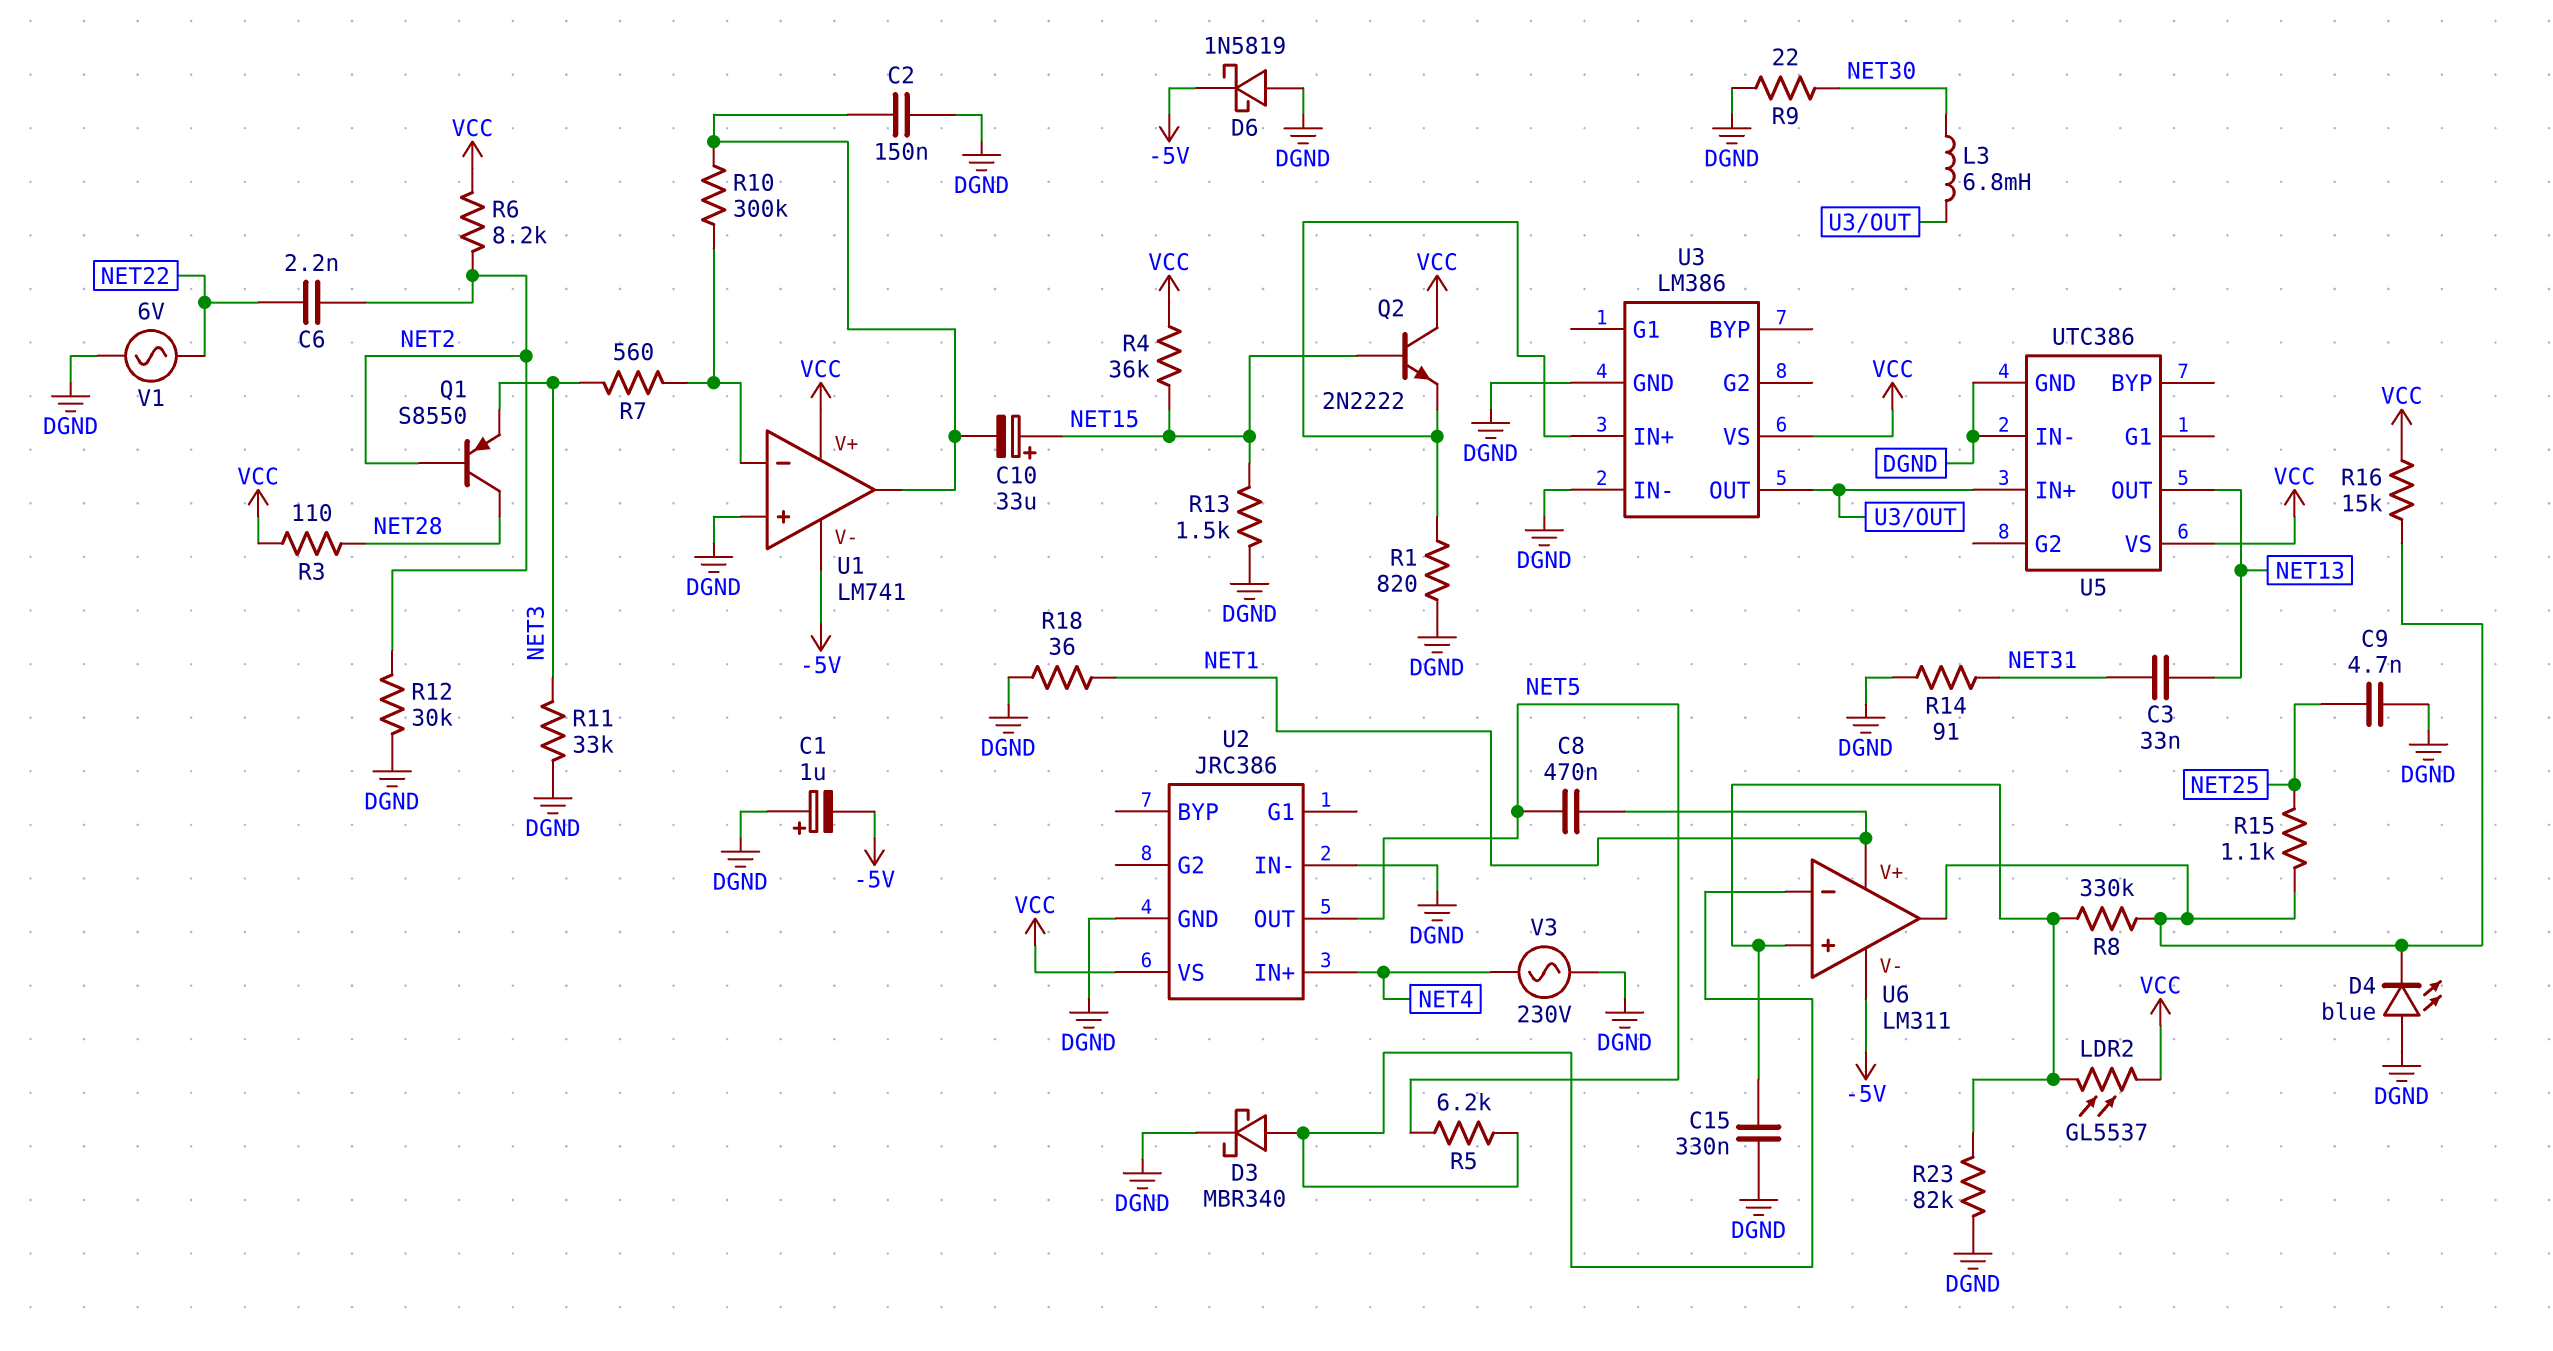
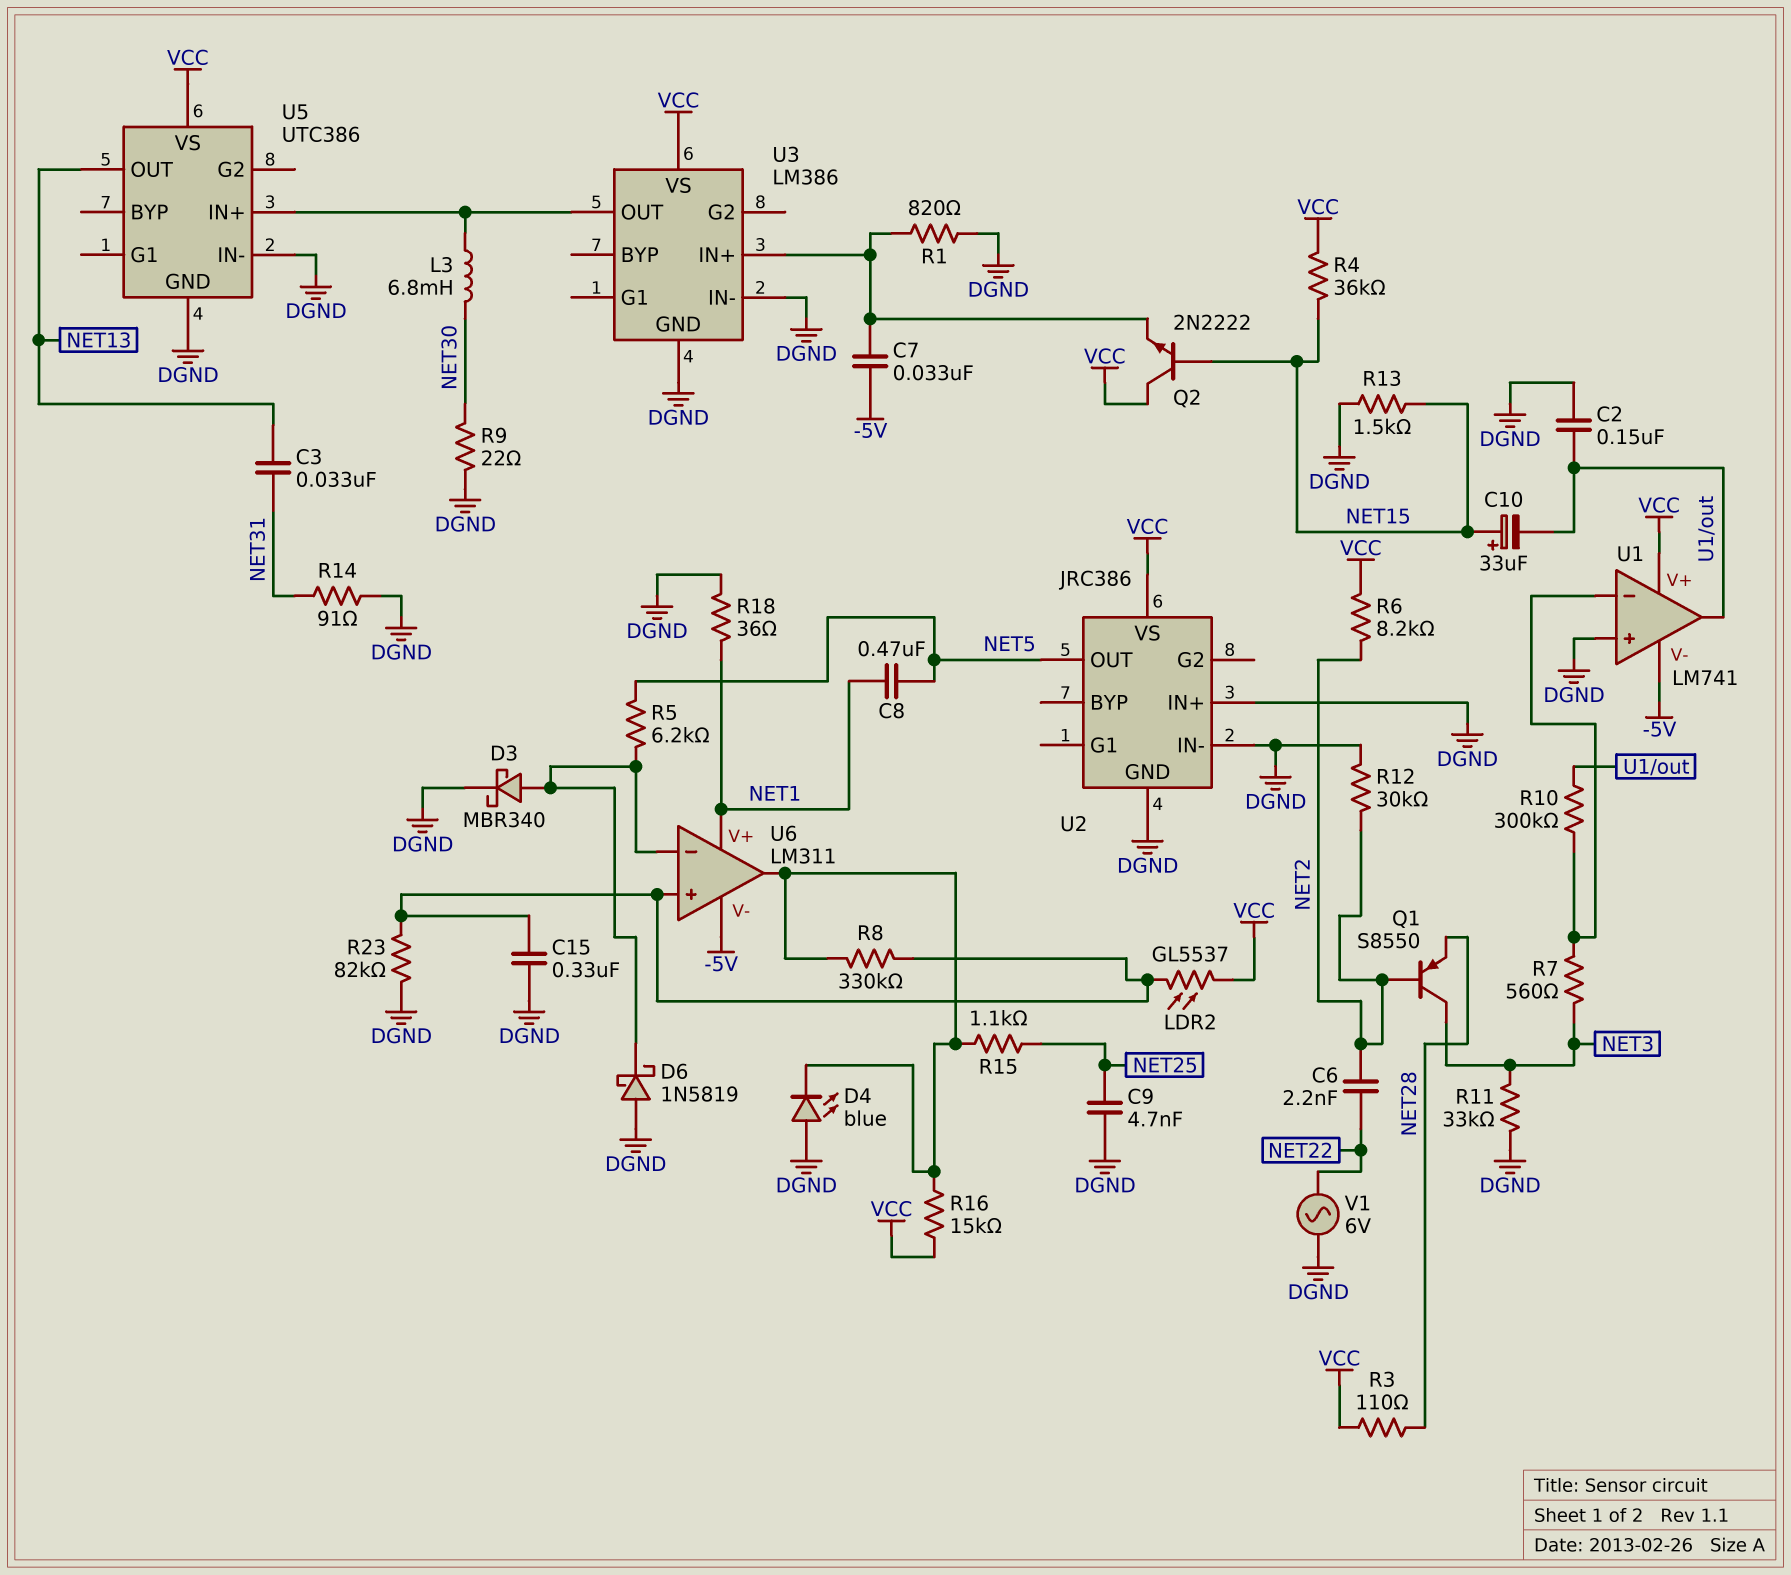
C1: 1uF (plus DGND, minus -5V) -> none
C7: none -> 33nF (-5V, U3/IN+)
D6: schottky 1N5819 (A DGND, K -5V) -> schottky 1N5819 (A DGND, K U6/in-)
Q1: PNP S8550 (B NET2, C NET28, E NET3) -> PNP S8550 (B NET2, C NET3, E NET28)
U2 pin IN+: NET4 -> DGND
V3: AC 230V (DGND, NET4) -> none

